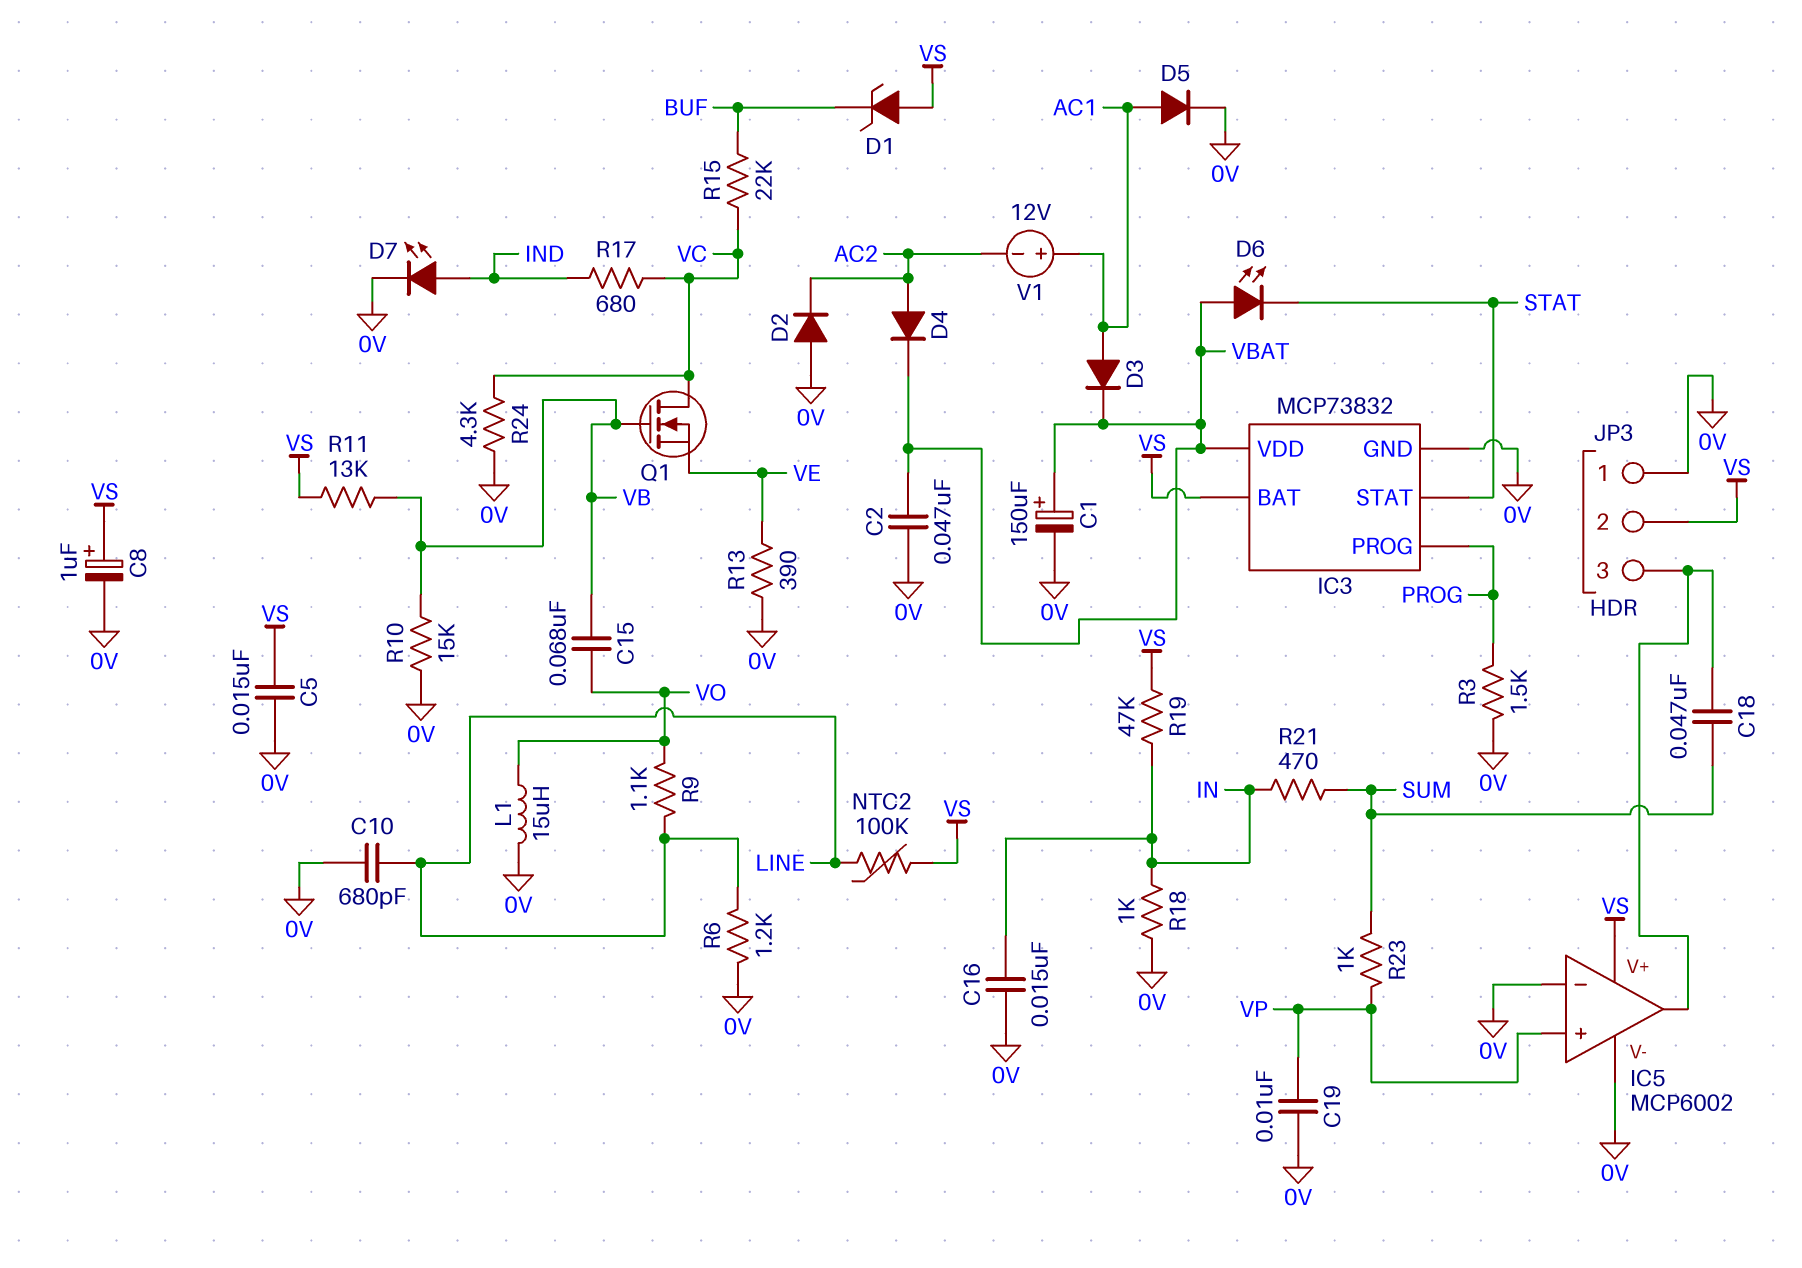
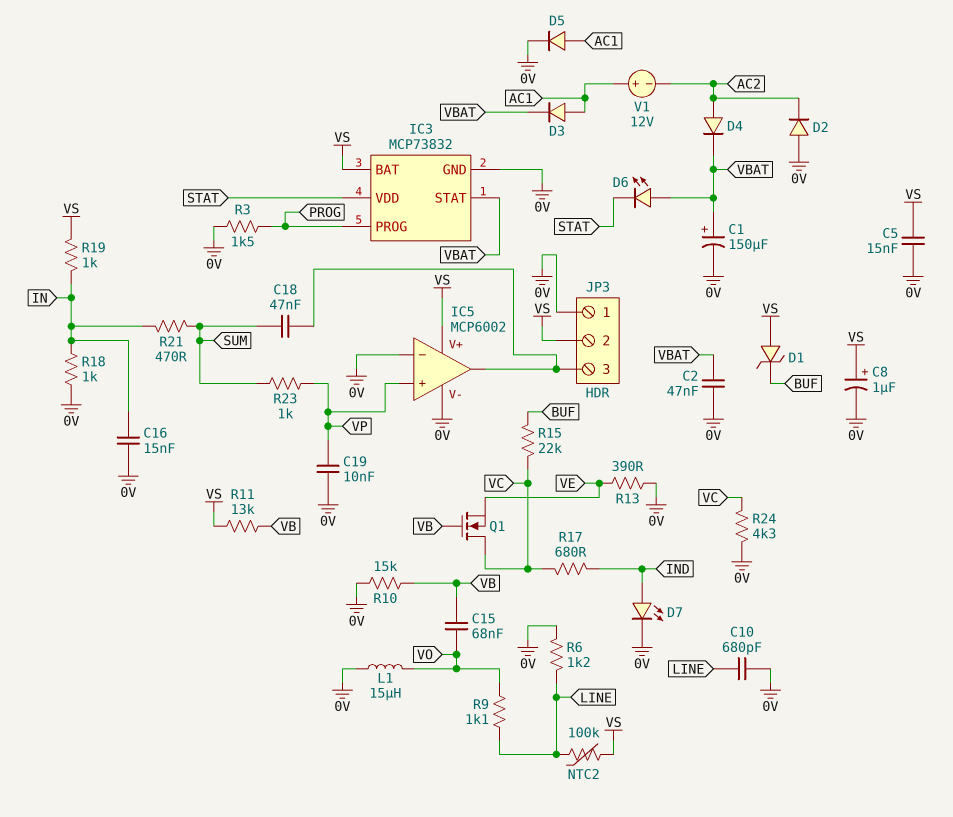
IC3 pin STAT: STAT -> VBAT
IC3 pin VDD: VBAT -> STAT
R19: 47k (IN, VS) -> 1k (IN, VS)

